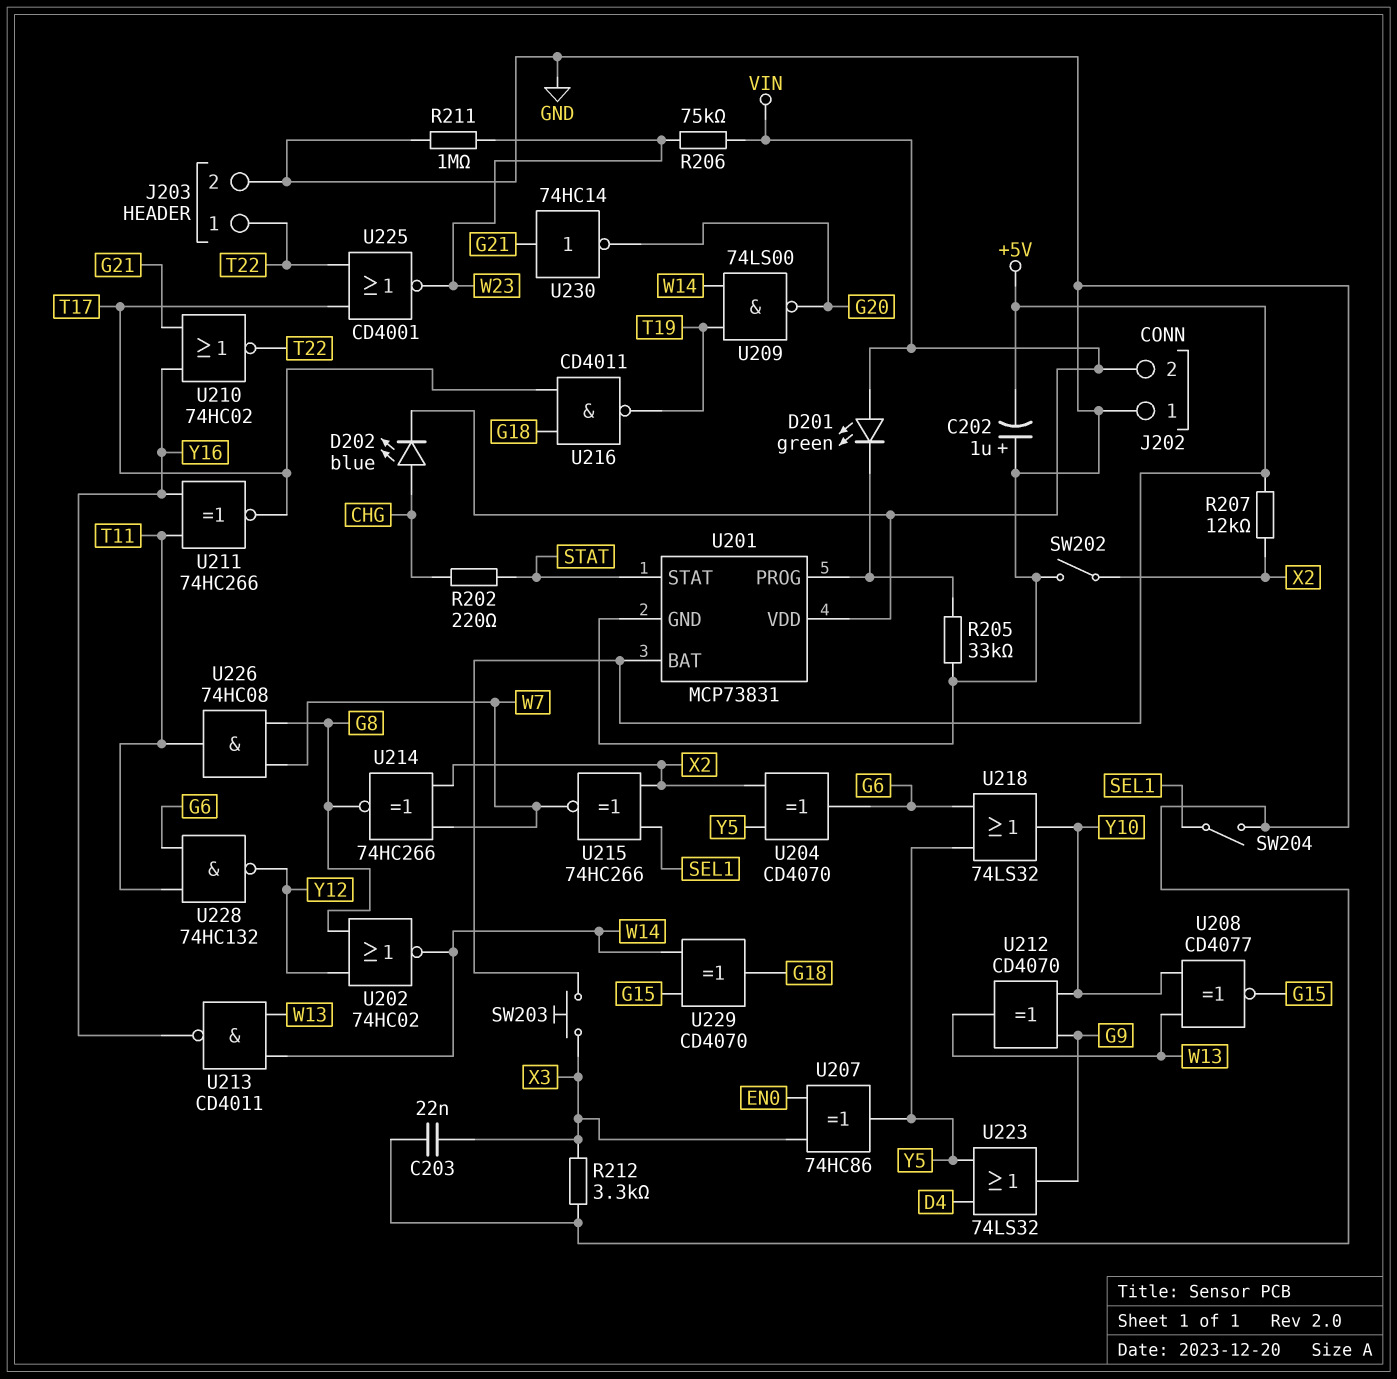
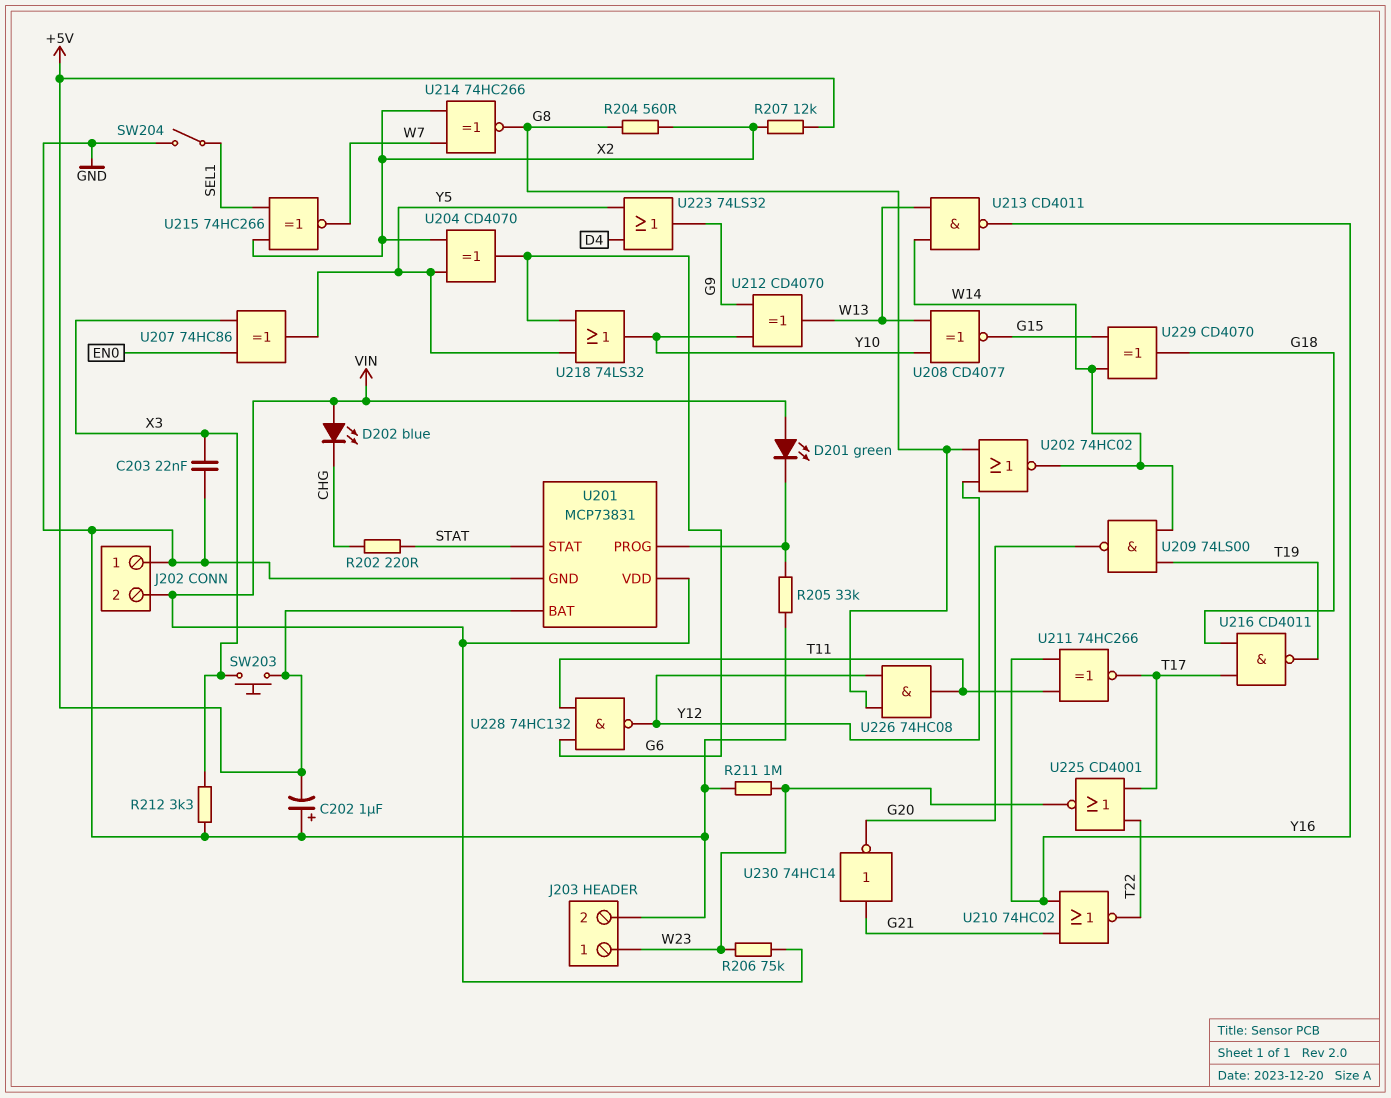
D202: LED blue (A CHG, K VIN) -> LED blue (A VIN, K CHG)
J203 pin 1: T22 -> W23
R204: none -> 560 (G8, X2)
SW202: switch (GND, X2) -> none
U226: AND 74HC08 (in G8, in W7, out T11) -> AND 74HC08 (in G8, in Y12, out T11)

